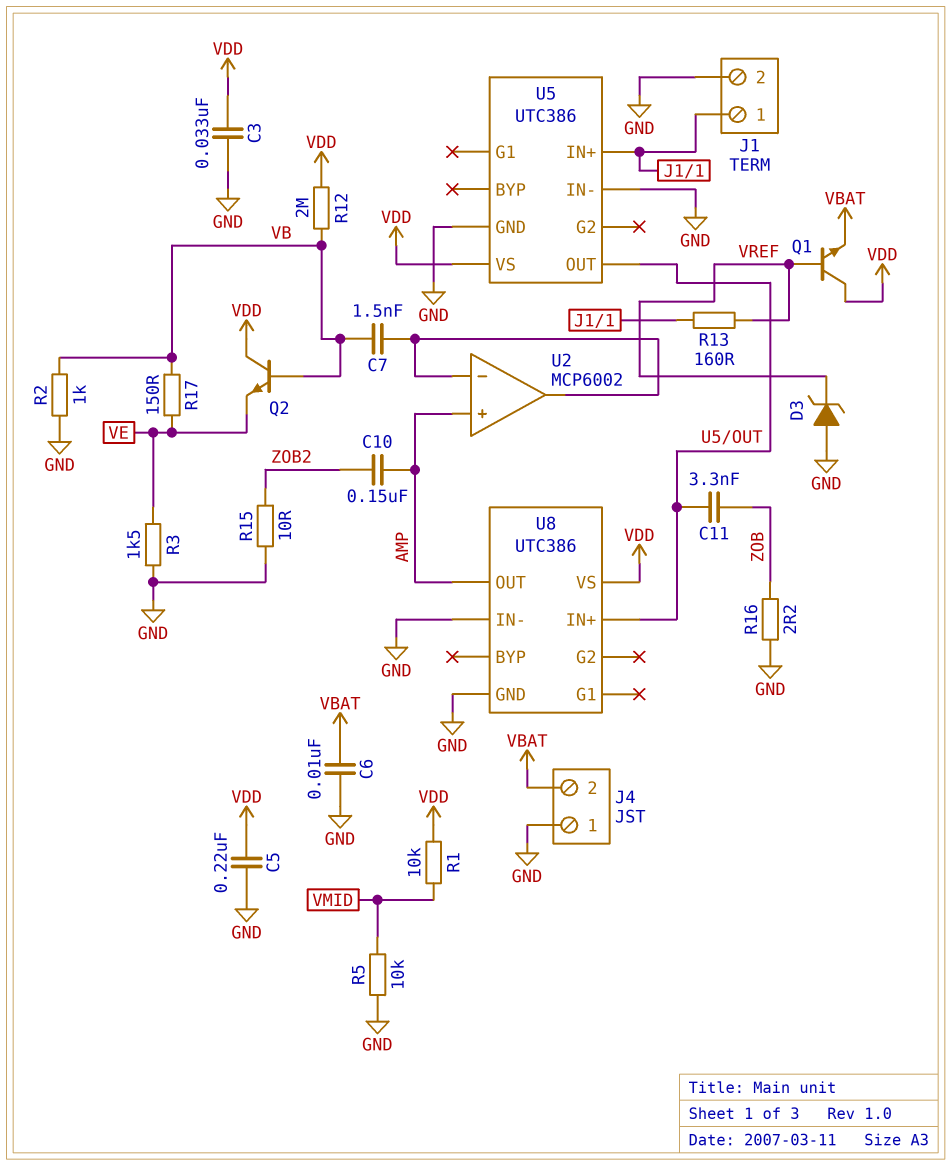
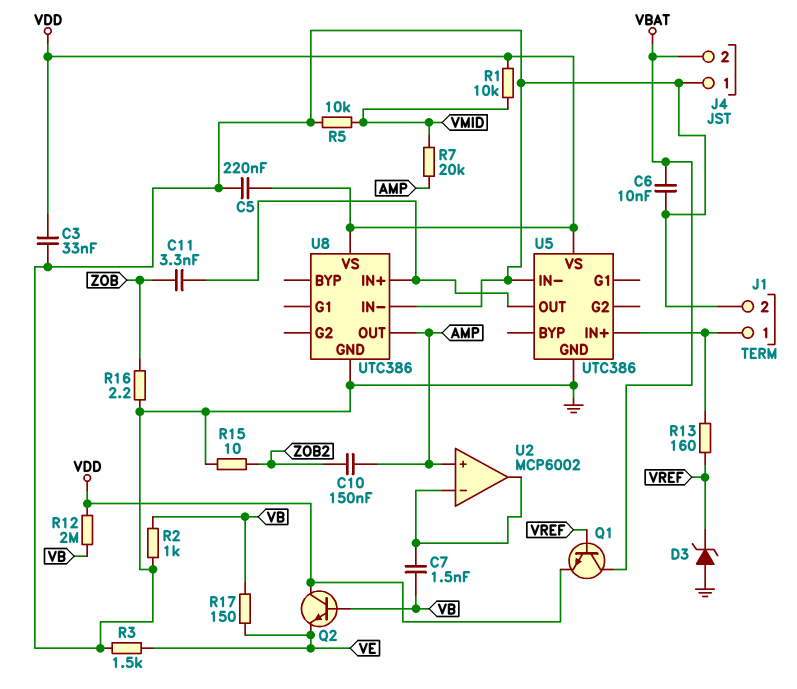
Q1: NPN (B VREF, C VDD, E VBAT) -> NPN (B VREF, C VBAT, E VDD)
R7: none -> 20k (AMP, VMID)

